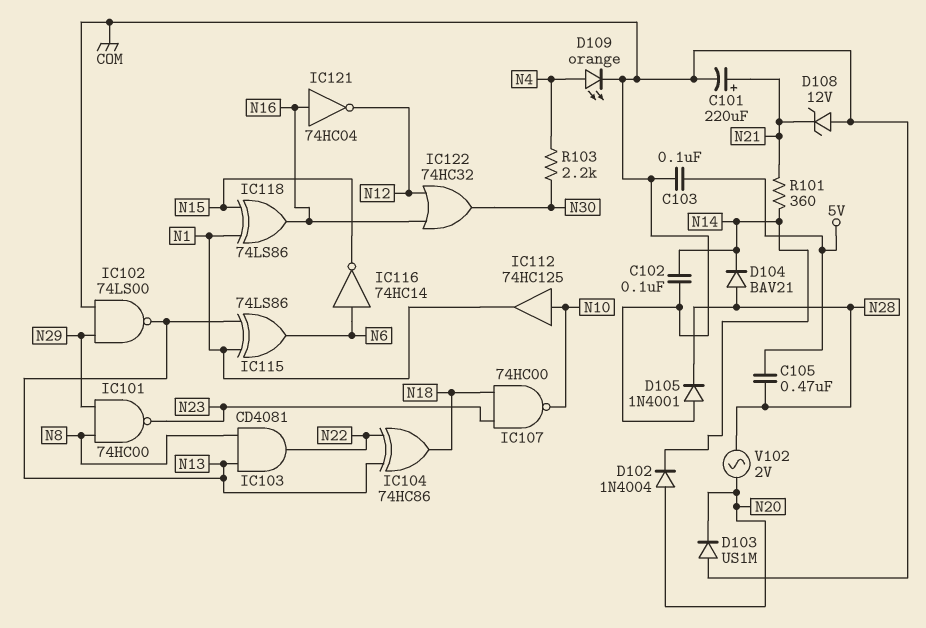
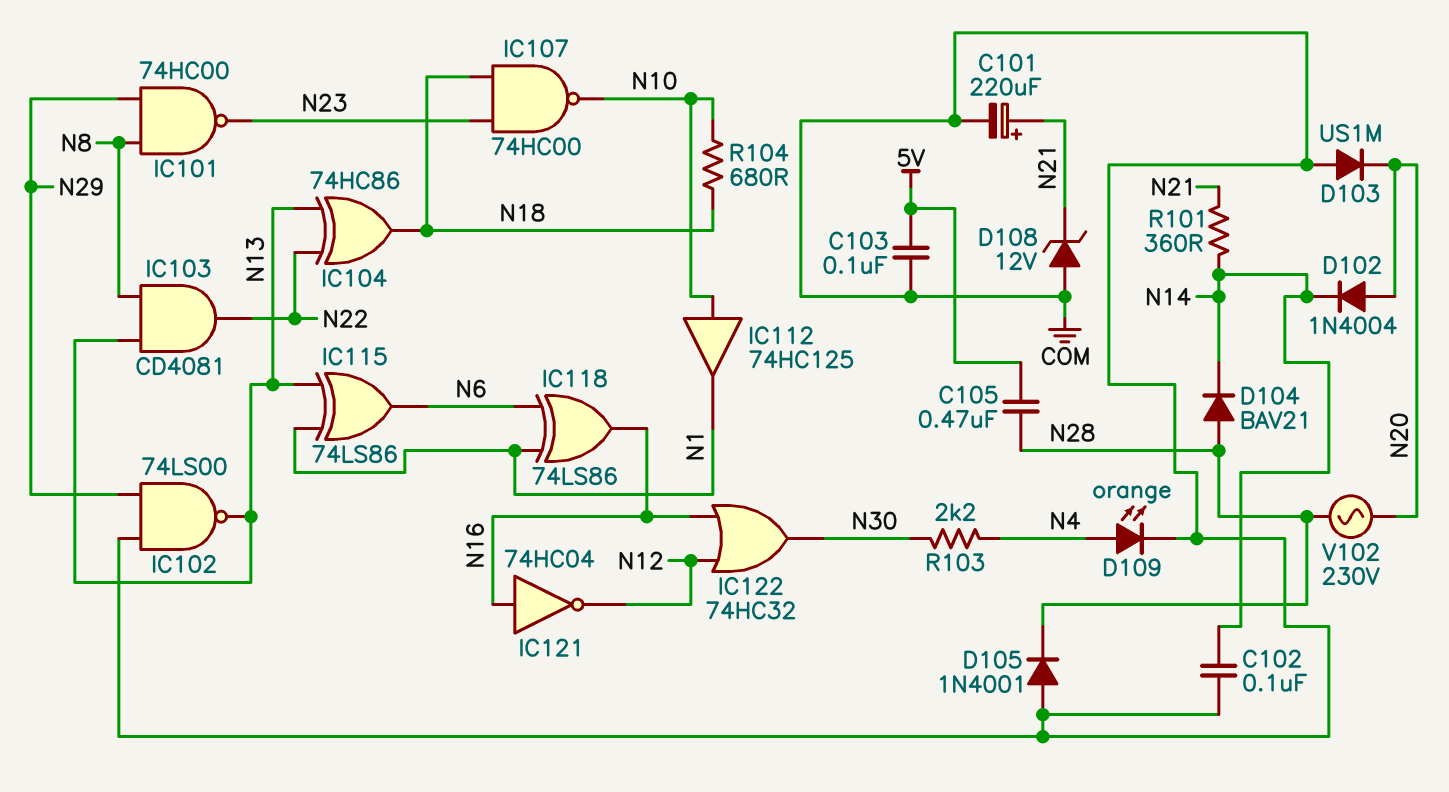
IC116: NOT 74HC14 (in N6, out N15) -> none
IC118: XOR 74LS86 (in N1, in N15, out N16) -> XOR 74LS86 (in N1, in N6, out N16)
R104: none -> 680 (N10, N18)
V102: AC 2V (N20, N28) -> AC 230V (N20, N28)

